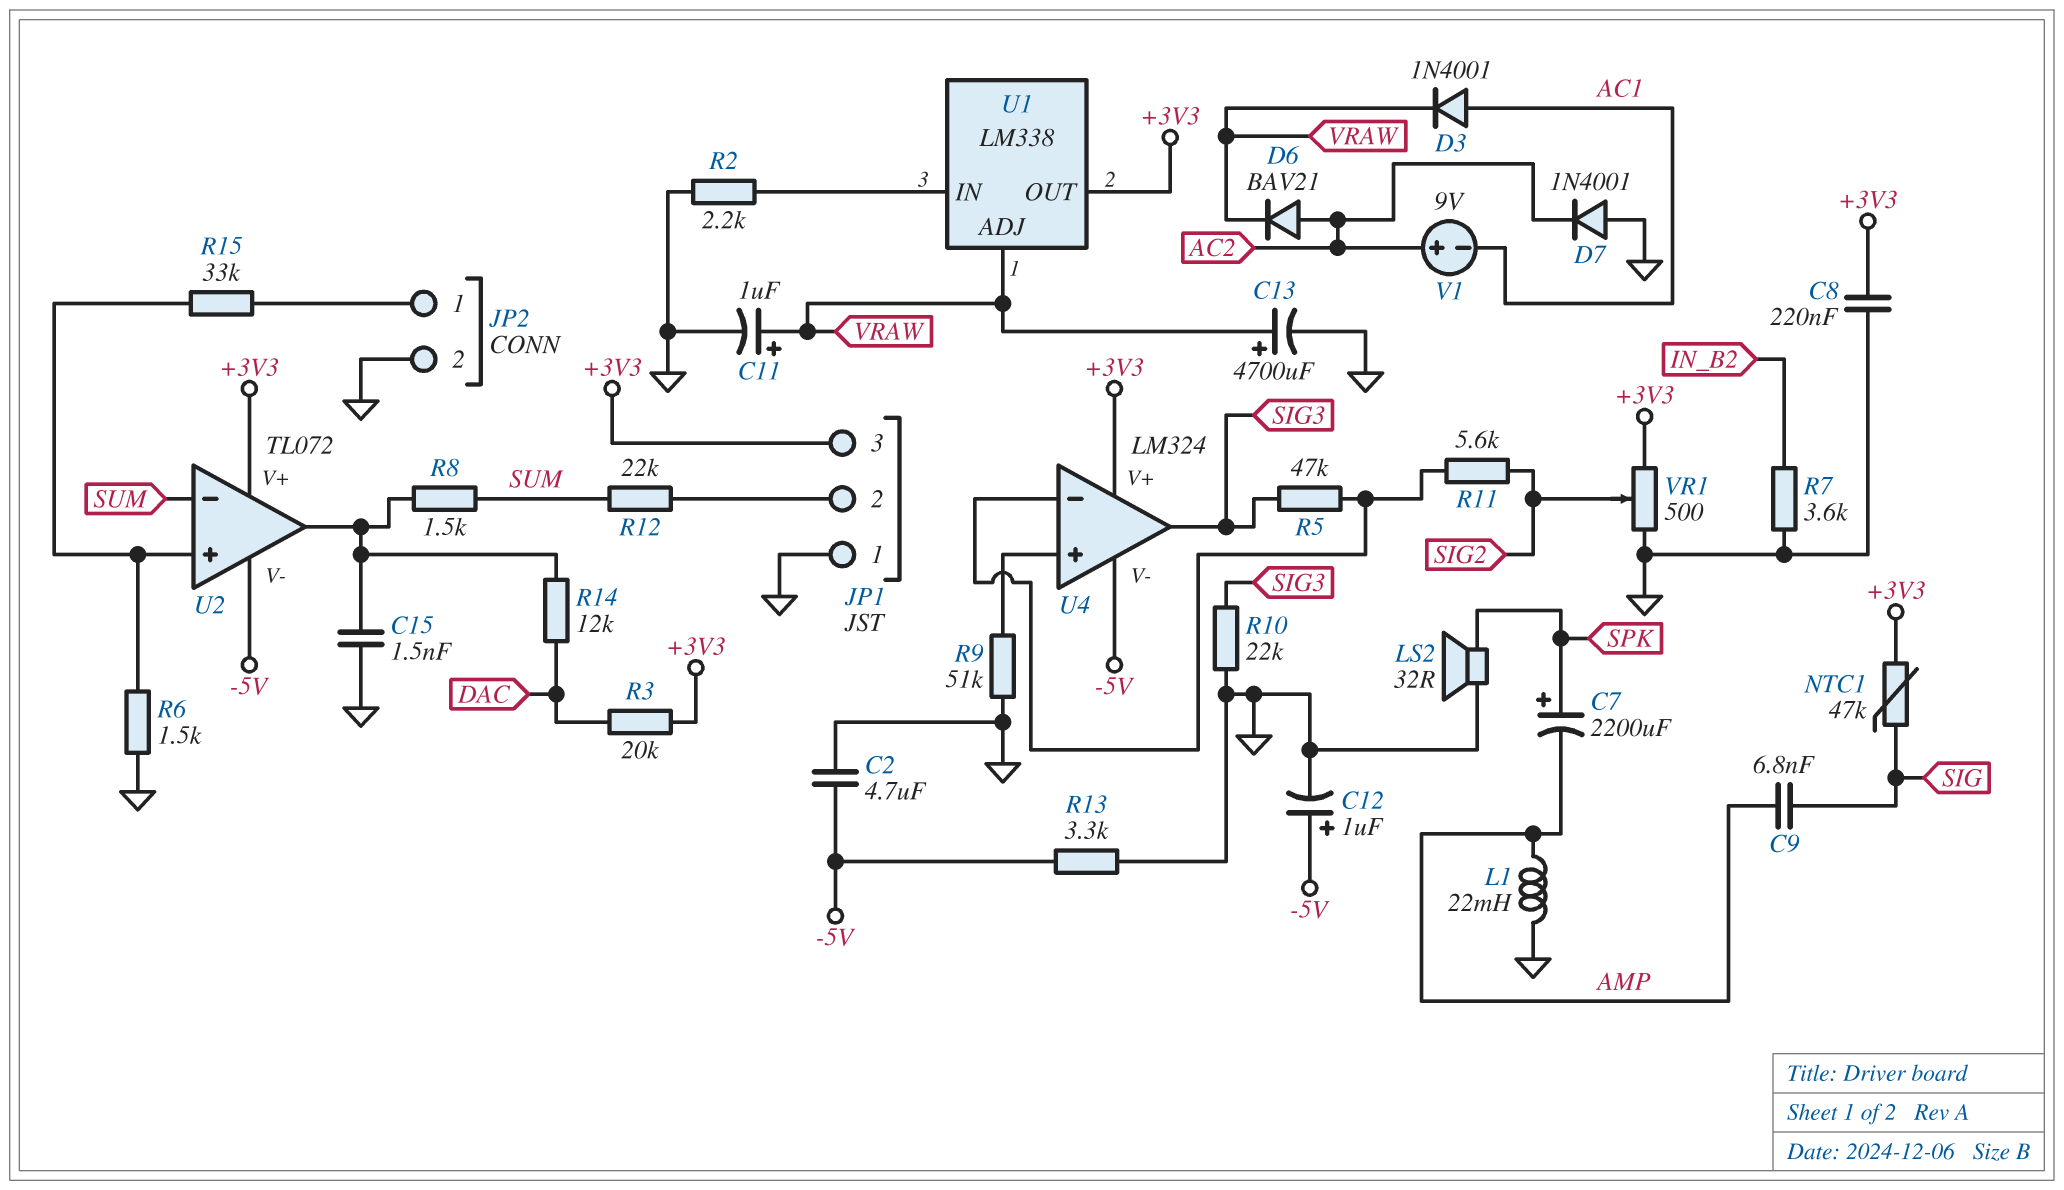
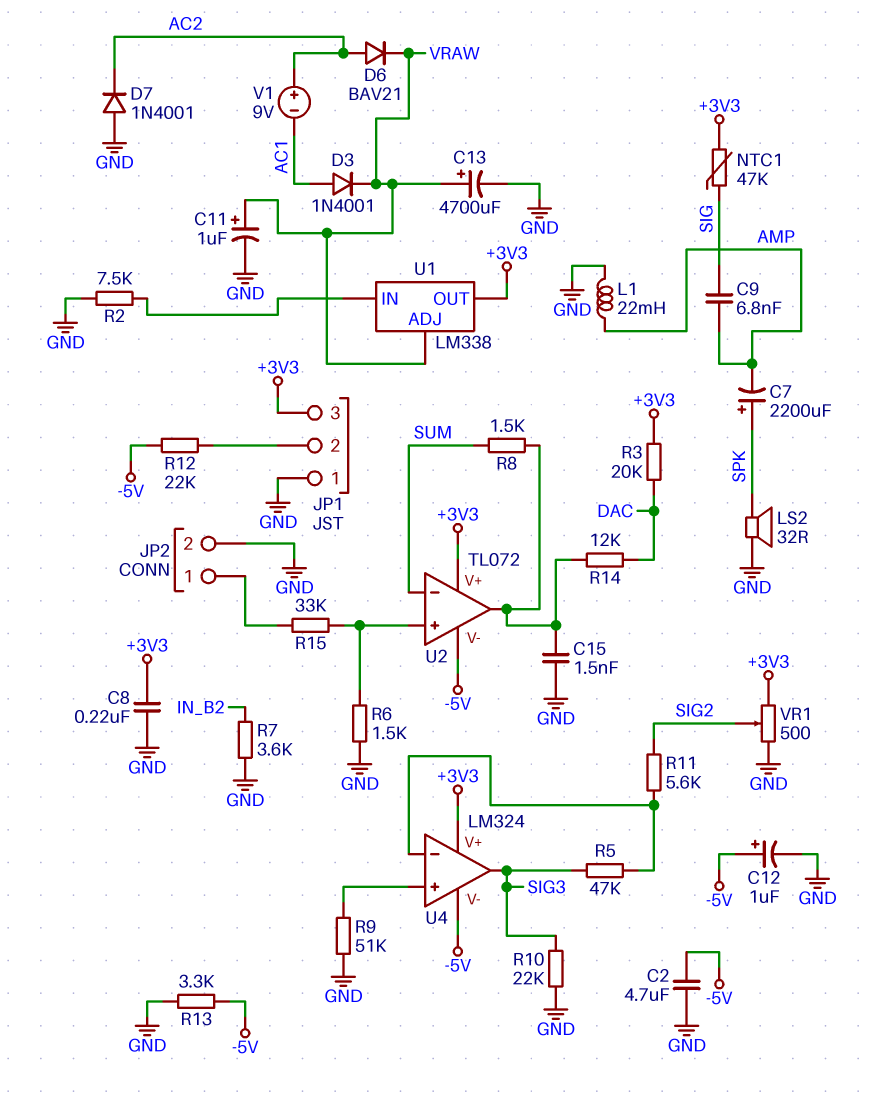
R2: 2.2k (GND, U1/IN) -> 7.5k (GND, U1/IN)
R12: 22k (JP1/2, SUM) -> 22k (-5V, JP1/2)

